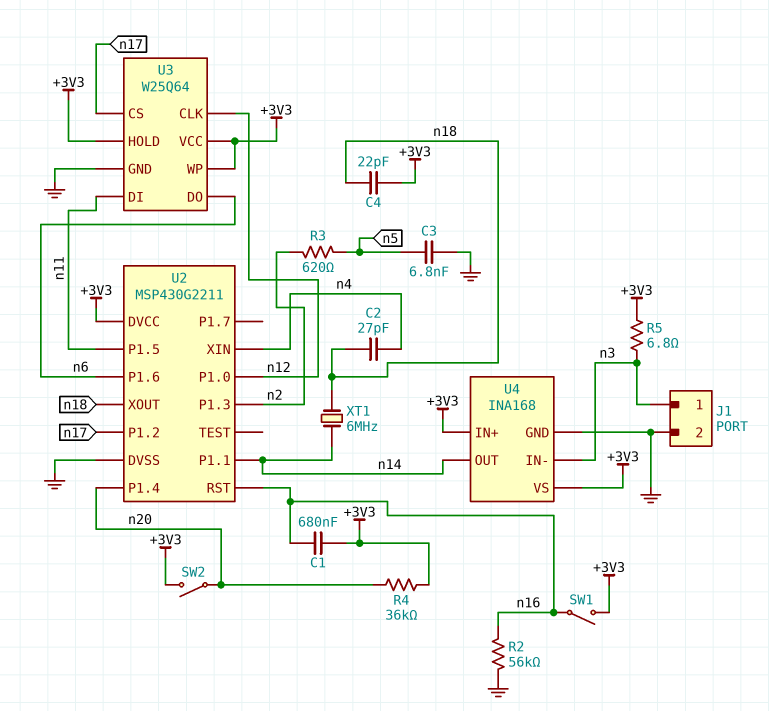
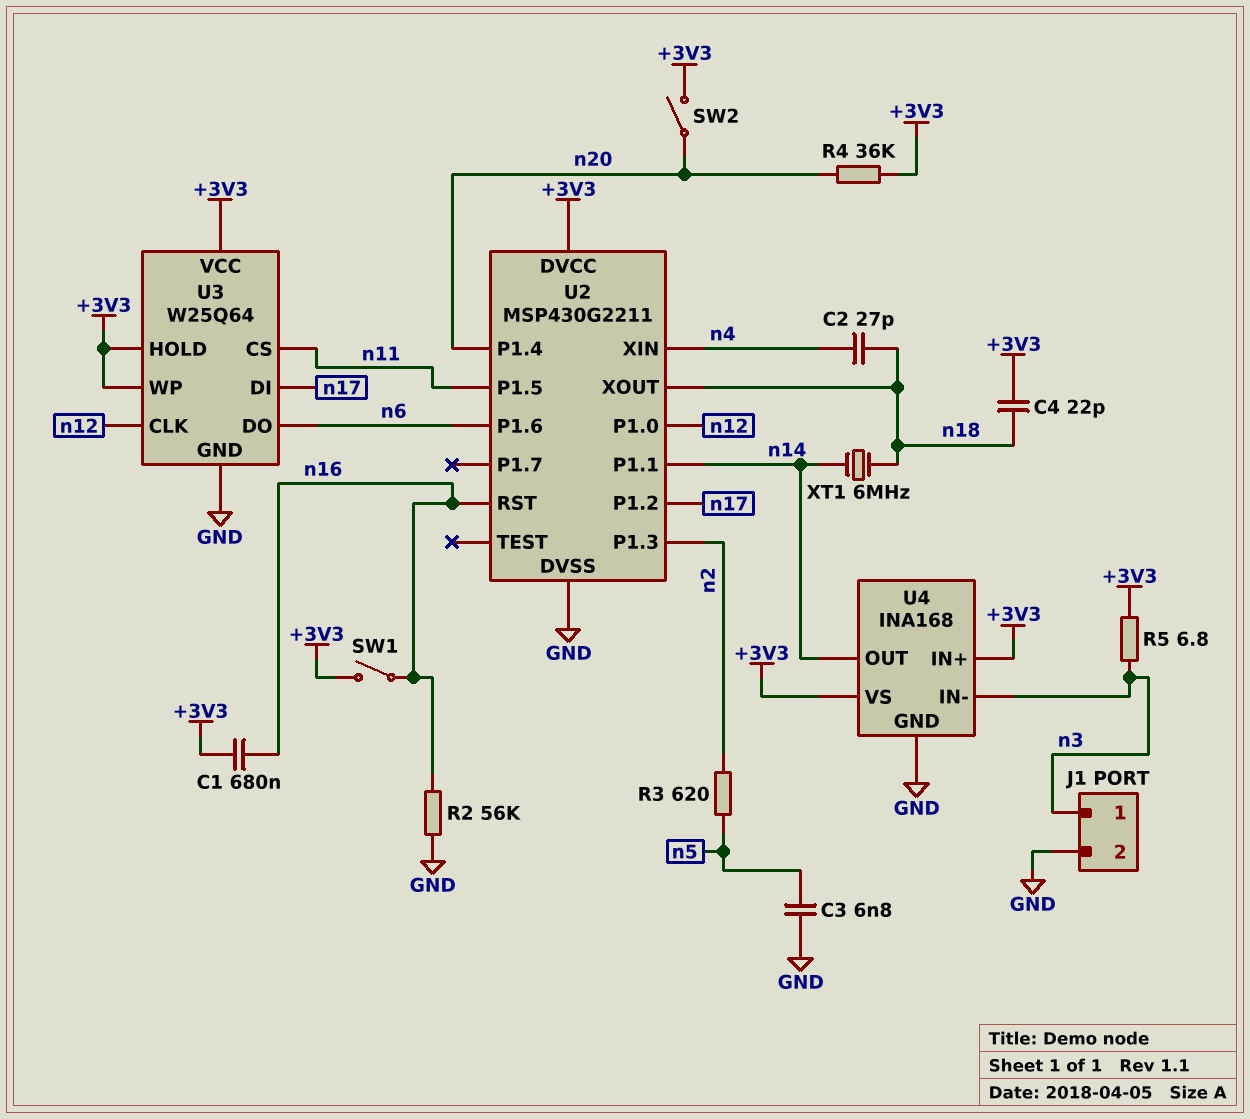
U3 pin CS: n17 -> n11
U3 pin DI: n11 -> n17

